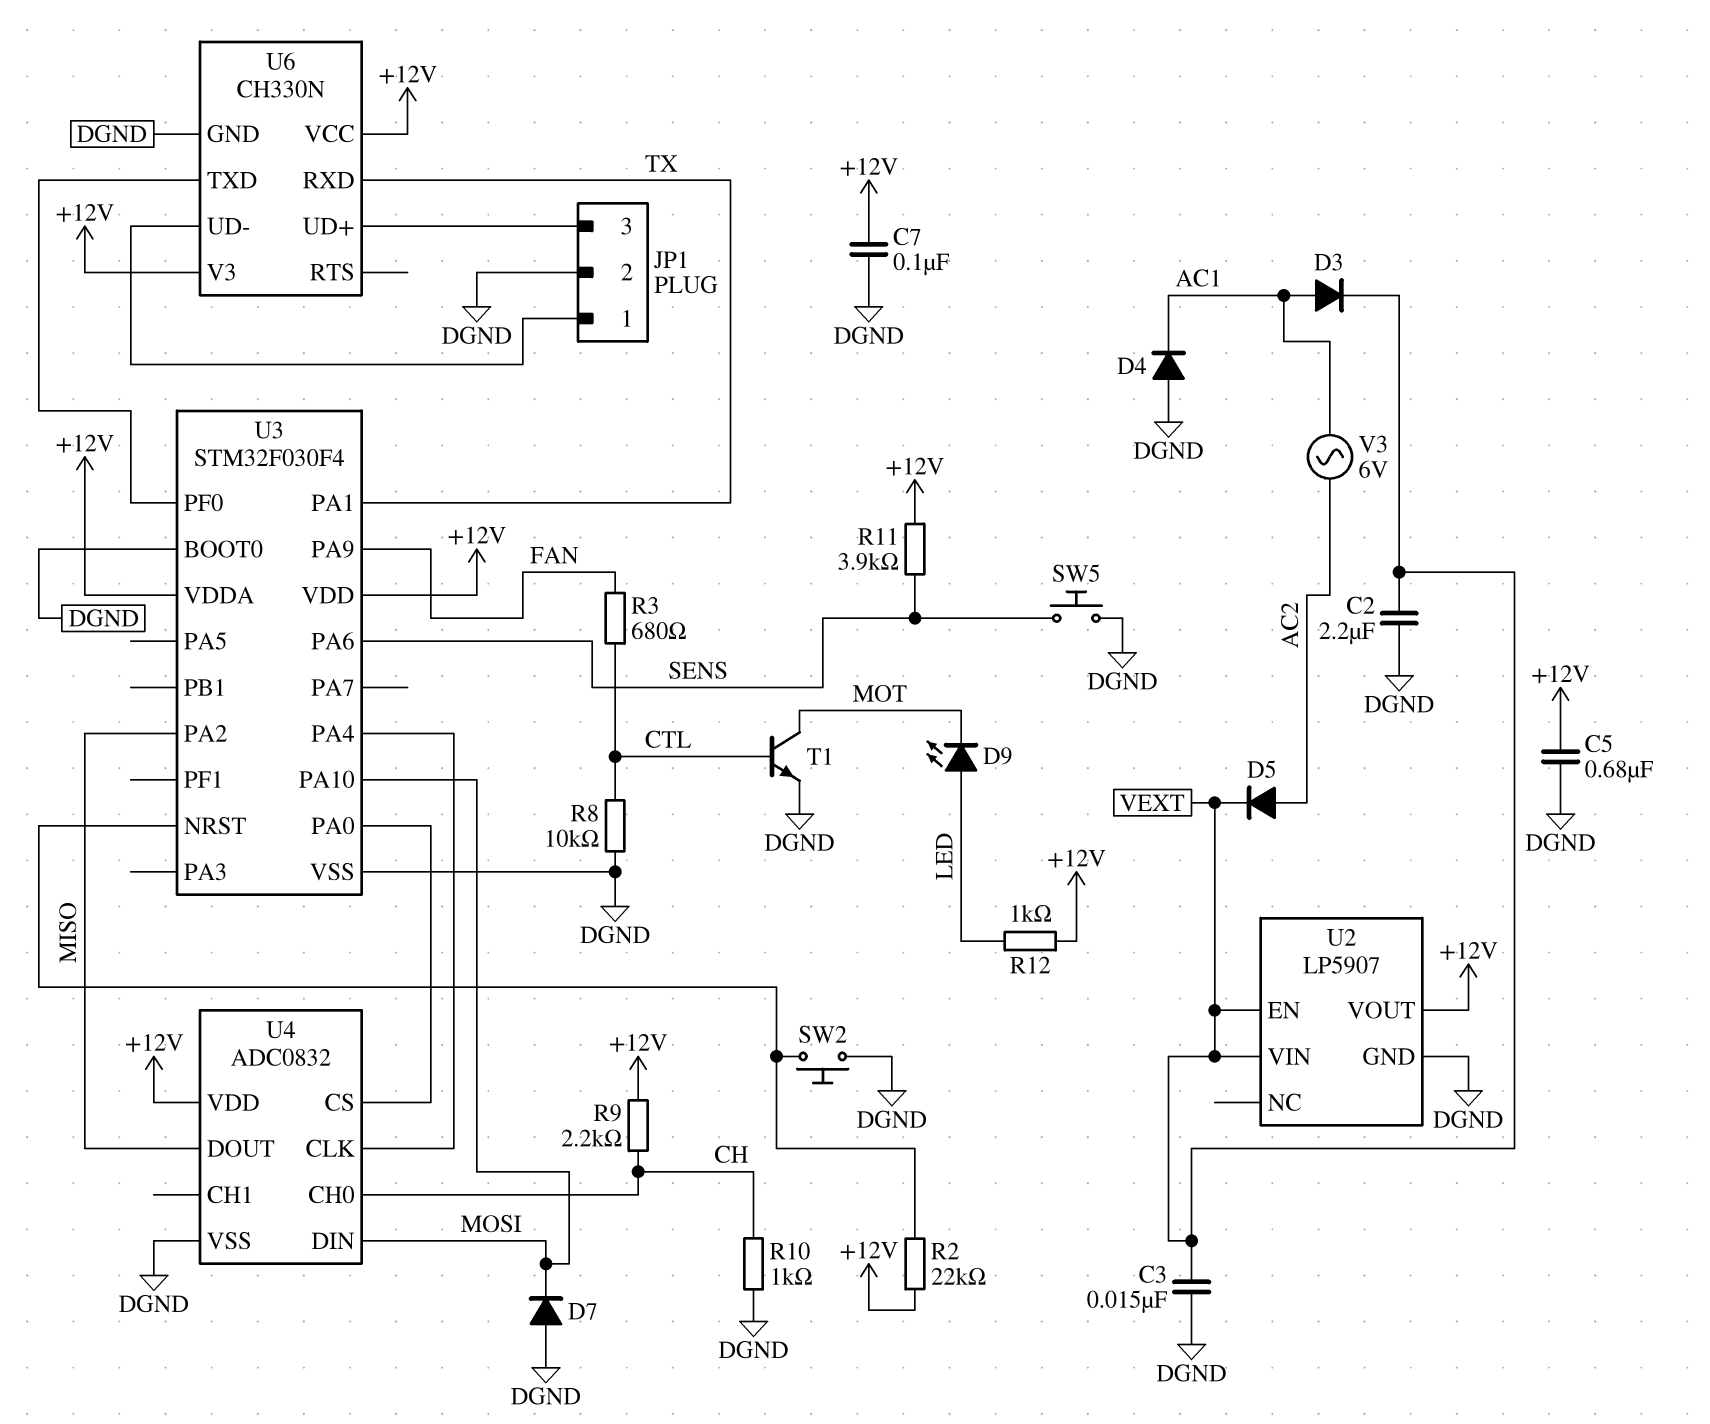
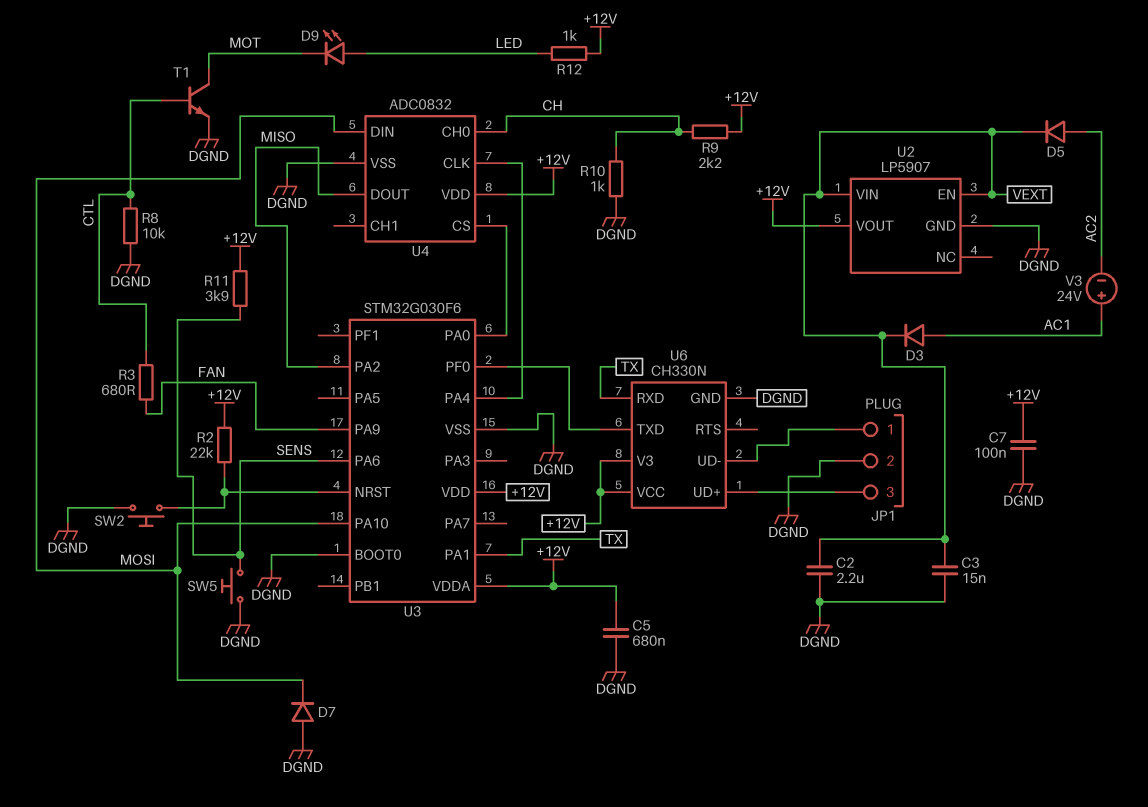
D4: diode (A DGND, K AC1) -> none
U3: STM32F030F4 -> STM32G030F6
V3: AC 6V (AC1, AC2) -> 24V (plus AC1, minus AC2)

